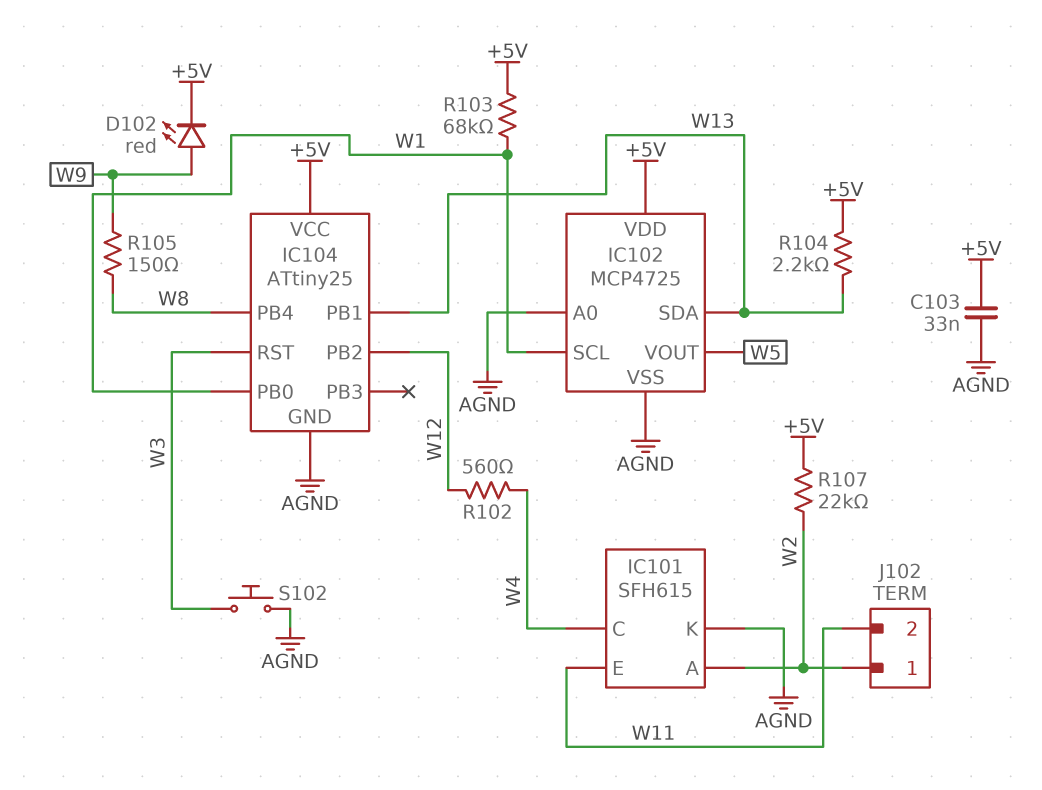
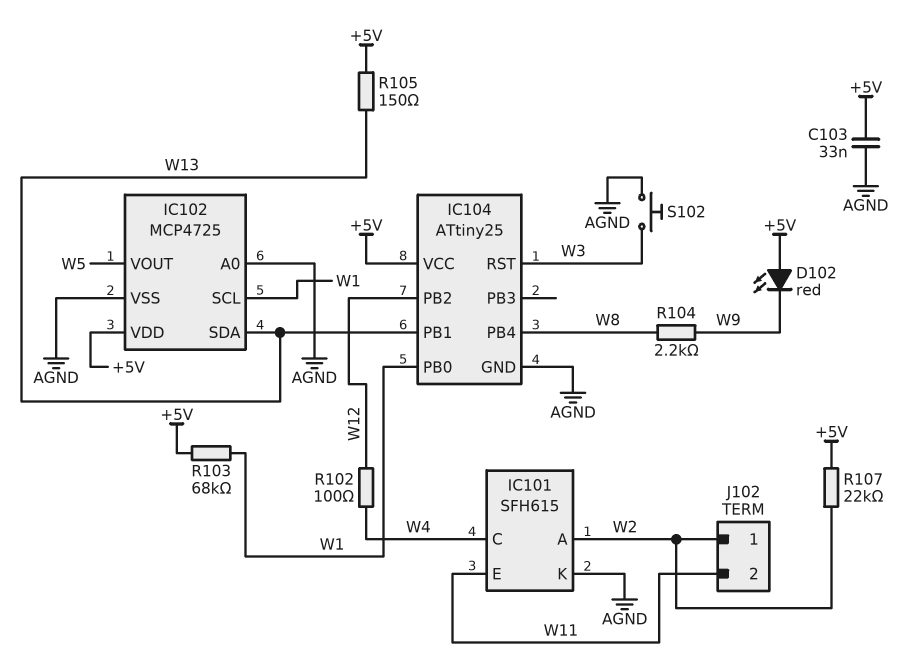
D102: LED red (A W9, K +5V) -> LED red (A +5V, K W9)
R102: 560 (W4, W12) -> 100 (W4, W12)
R104: 2.2k (+5V, W13) -> 2.2k (W8, W9)
R105: 150 (W8, W9) -> 150 (+5V, W13)

